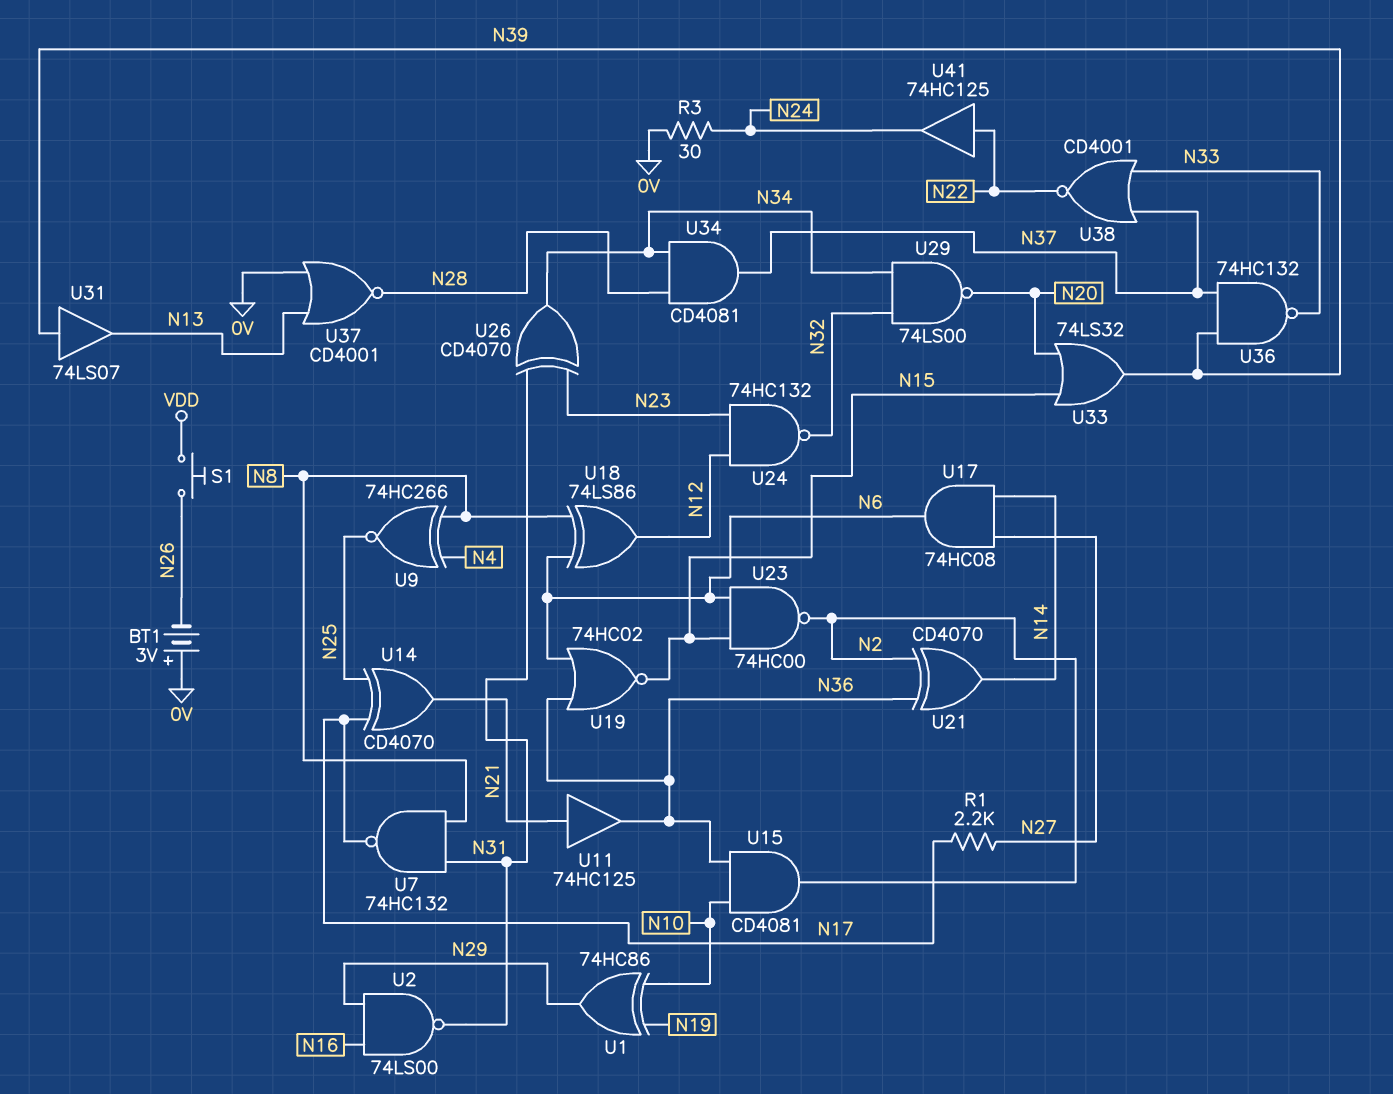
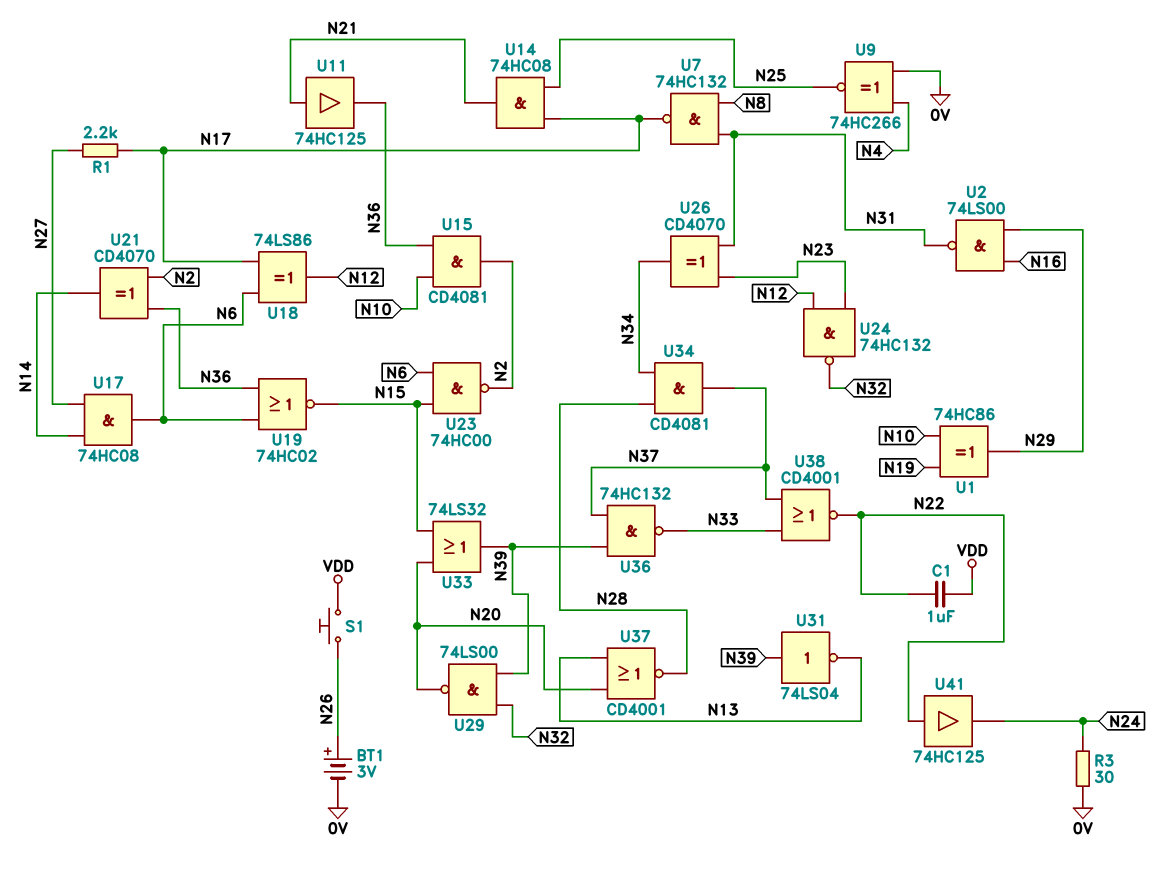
BT1: 3V (plus 0V, minus N26) -> 3V (plus N26, minus 0V)
C1: none -> 1uF (N22, VDD)
U9: XNOR 74HC266 (in N4, in N8, out N25) -> XNOR 74HC266 (in 0V, in N4, out N25)
U14: XOR CD4070 (in N17, in N25, out N21) -> AND 74HC08 (in N17, in N25, out N21)
U18: XOR 74LS86 (in N6, in N8, out N12) -> XOR 74LS86 (in N6, in N17, out N12)
U29: NAND 74LS00 (in N32, in N34, out N20) -> NAND 74LS00 (in N32, in N39, out N20)
U31: buffer 74LS07 (in N39, out N13) -> NOT 74LS04 (in N39, out N13)
U37: NOR CD4001 (in 0V, in N13, out N28) -> NOR CD4001 (in N13, in N20, out N28)

